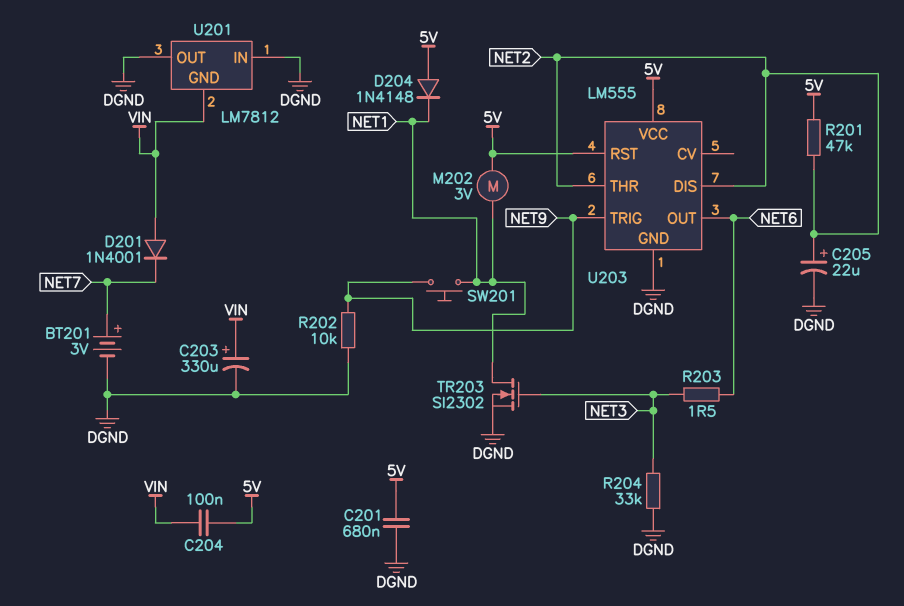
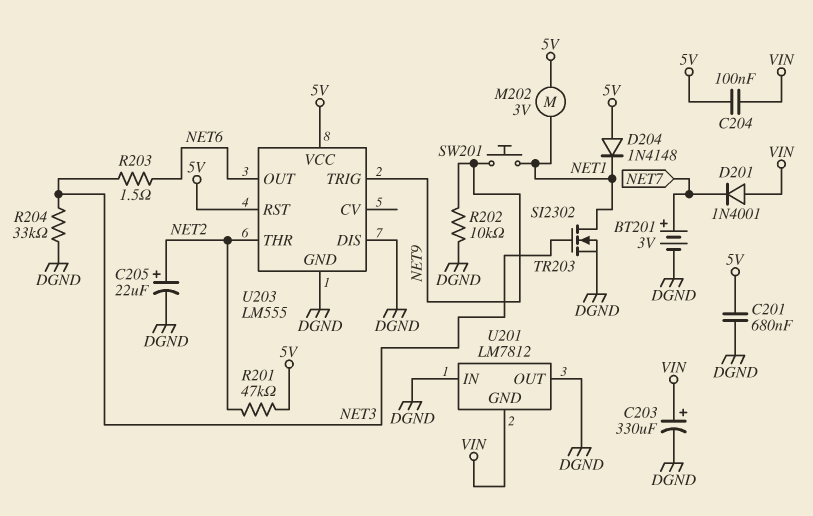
U203 pin DIS: NET2 -> DGND

